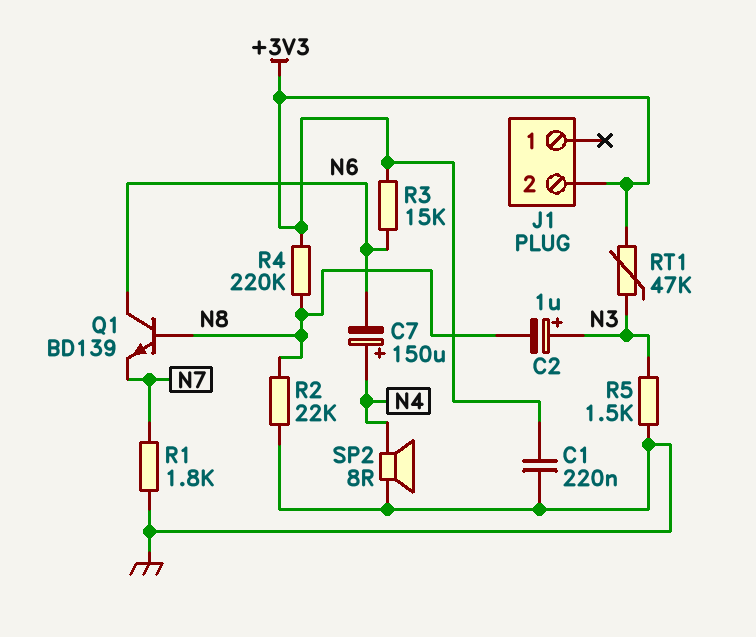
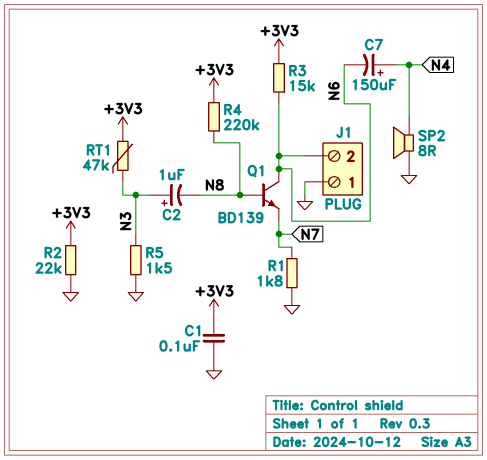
C1: 220nF (+3V3, GND) -> 100nF (+3V3, GND)
J1 pin 1: none -> GND
J1 pin 2: +3V3 -> N6
R2: 22k (GND, N8) -> 22k (+3V3, GND)

